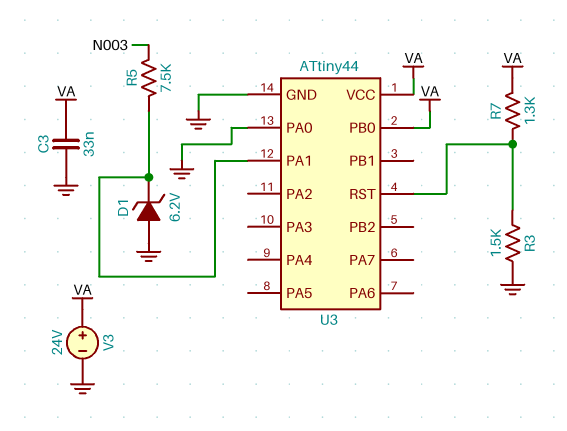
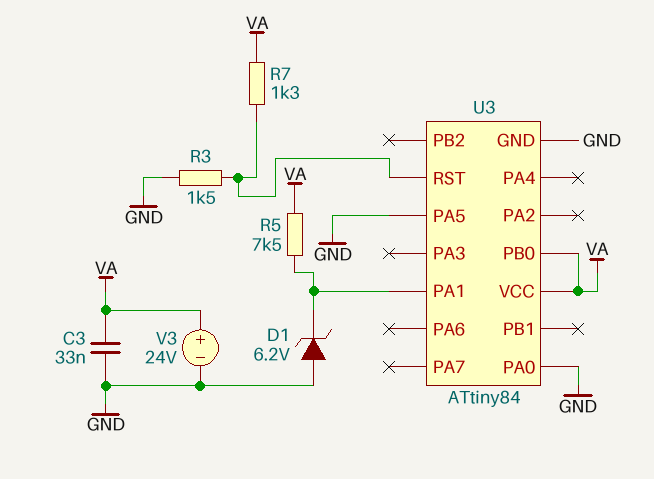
R5: 7.5k (N003, U3/PA1) -> 7.5k (U3/PA1, VA)
U3: ATtiny44 -> ATtiny84
U3 pin PA5: none -> GND

